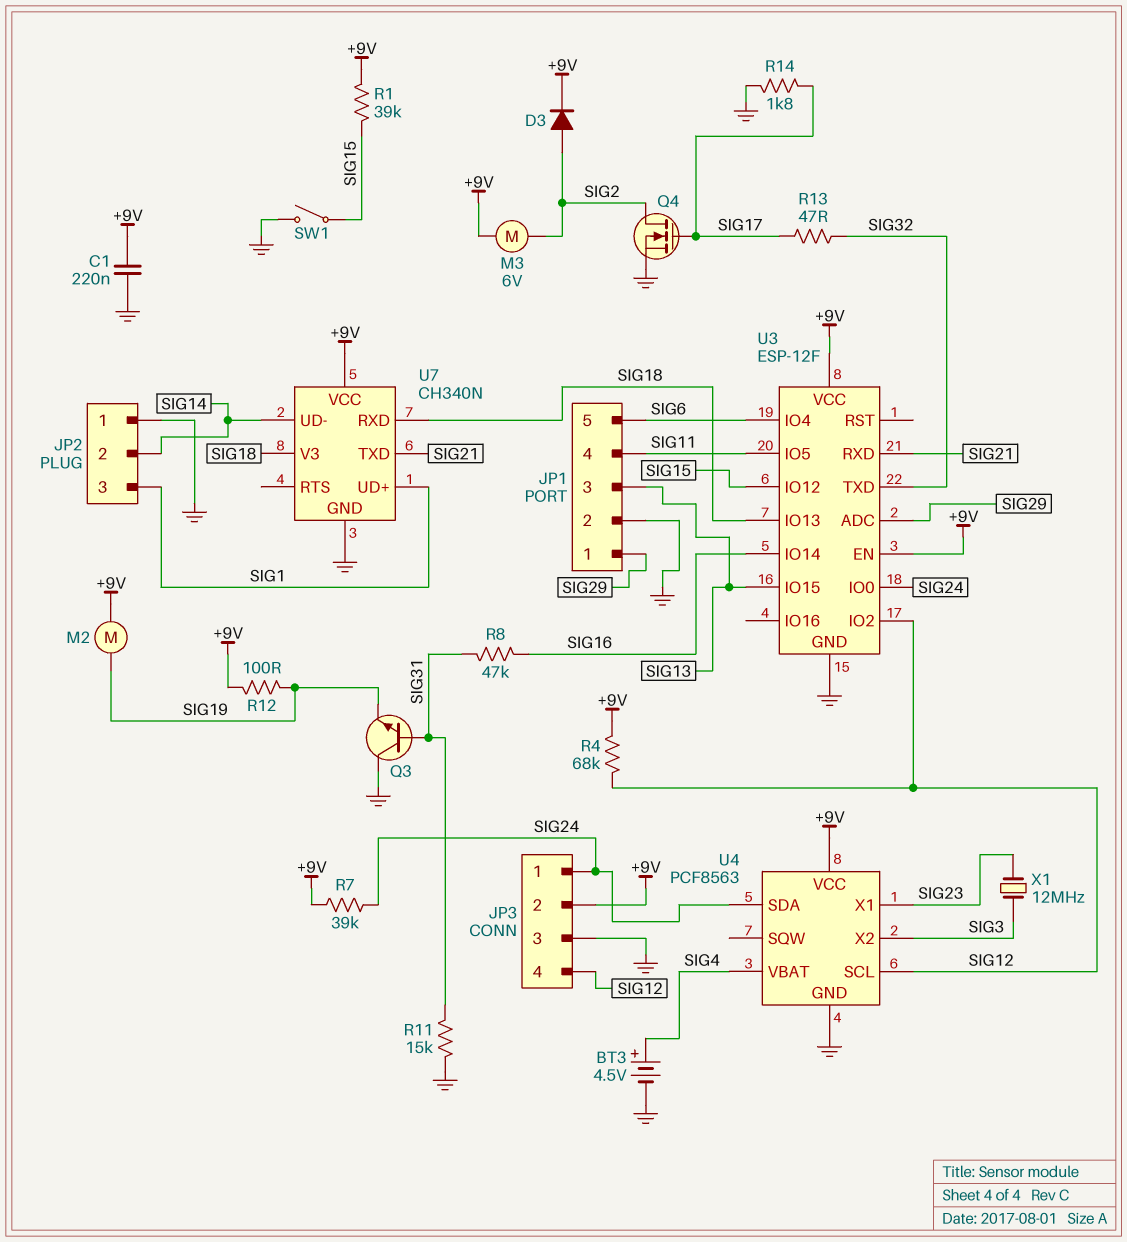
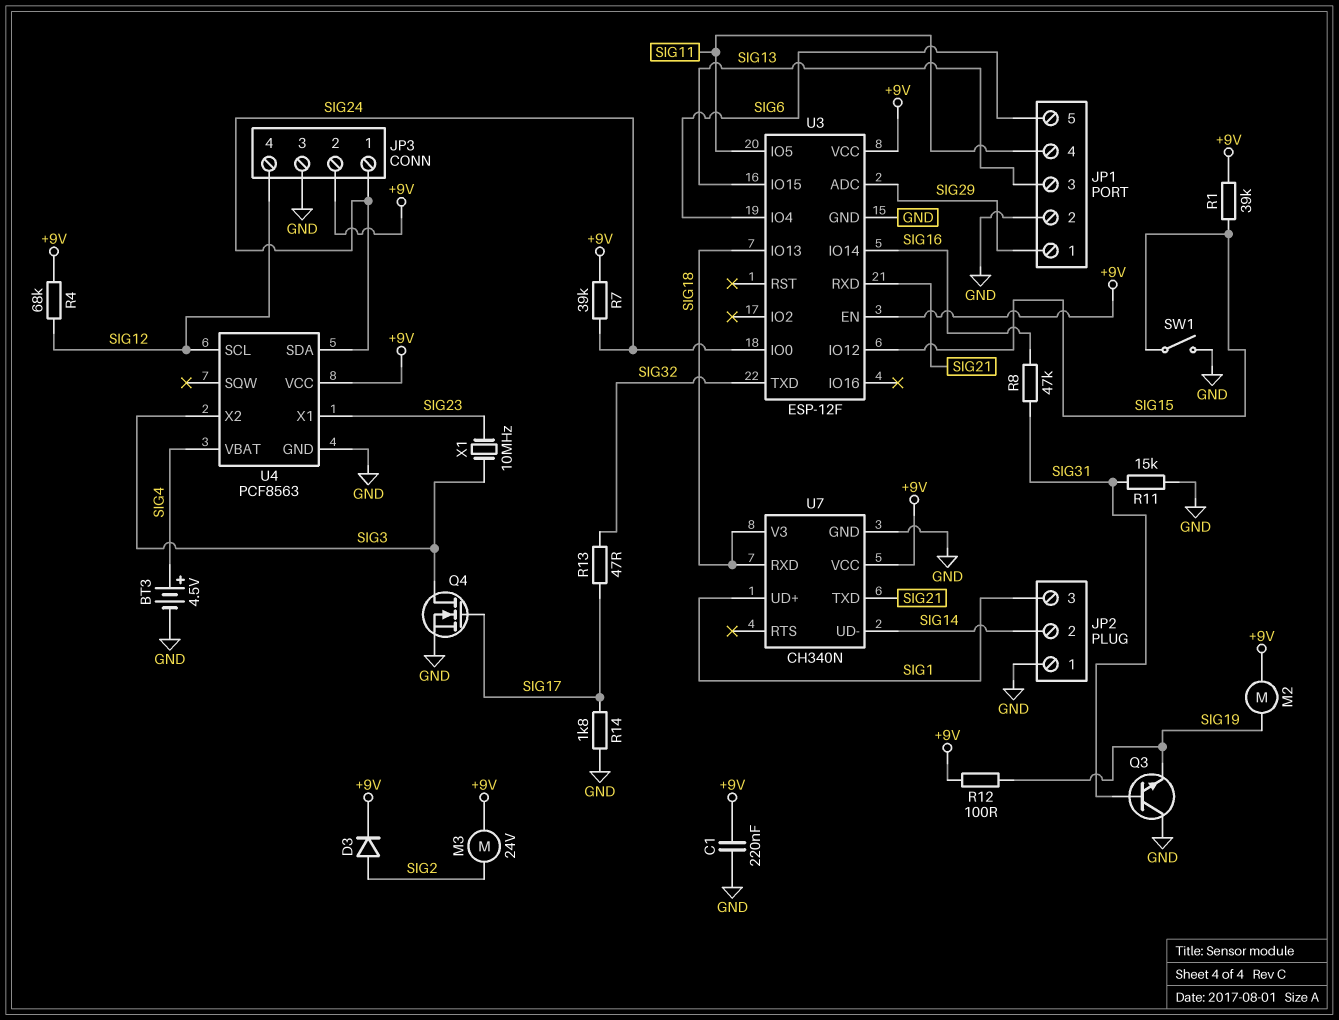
M3: motor 6V (+9V, SIG2) -> motor 24V (+9V, SIG2)
Q4: NMOS (G SIG17, D SIG2, S GND) -> NMOS (G SIG17, D SIG3, S GND)
U3 pin IO2: SIG12 -> none
X1: 12MHz (SIG3, SIG23) -> 10MHz (SIG3, SIG23)

